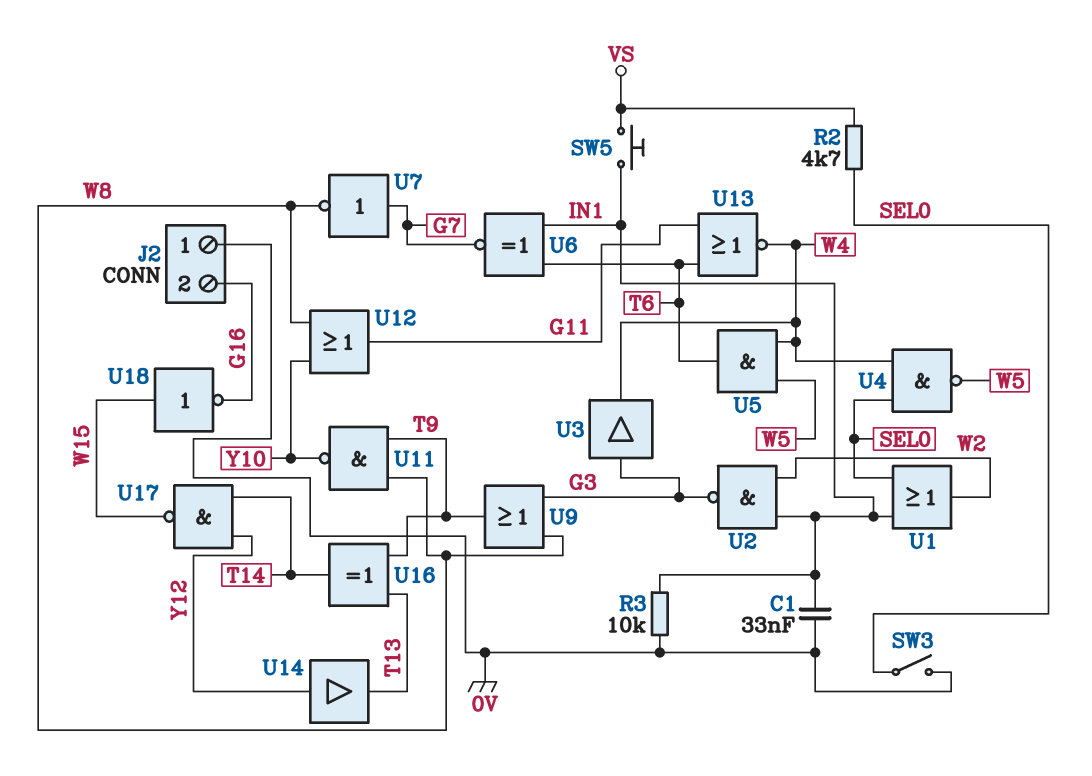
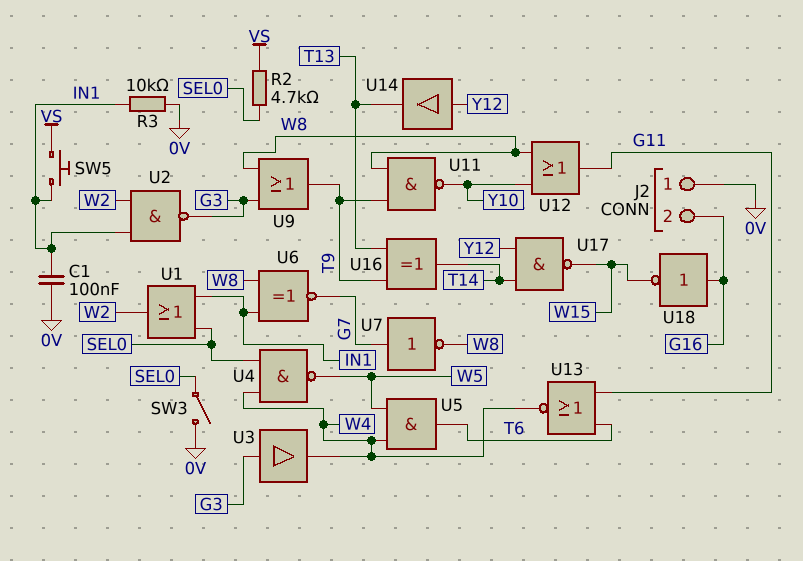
C1: 33nF (0V, IN1) -> 100nF (0V, IN1)
U6: XNOR (in IN1, in T6, out G7) -> XNOR (in IN1, in W8, out G7)
U18: NOT (in W15, out G16) -> NOT (in G16, out W15)

